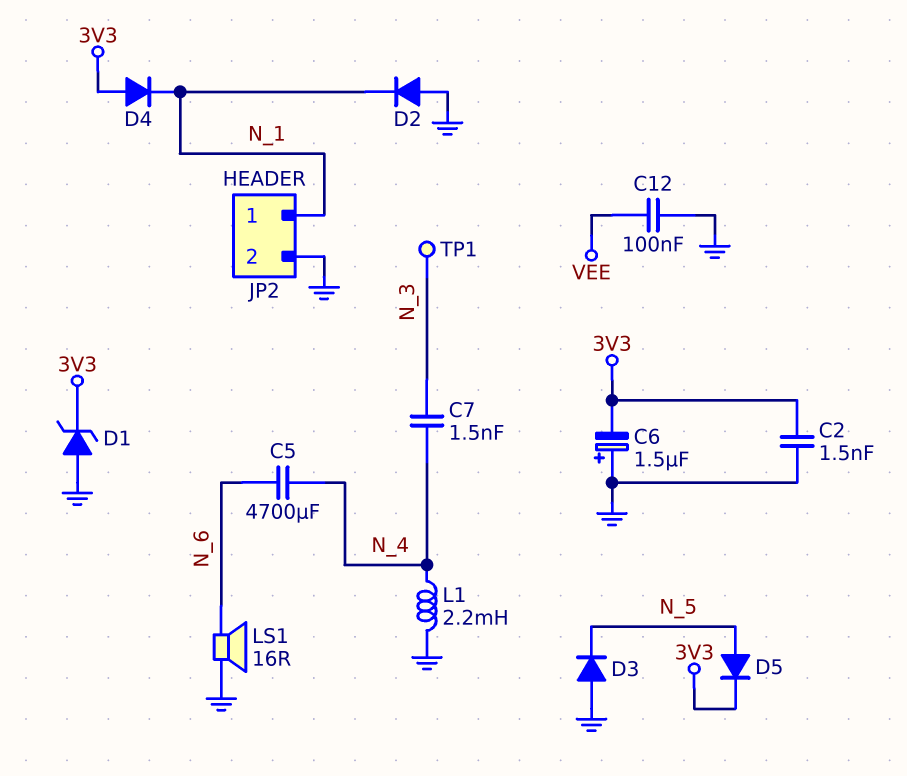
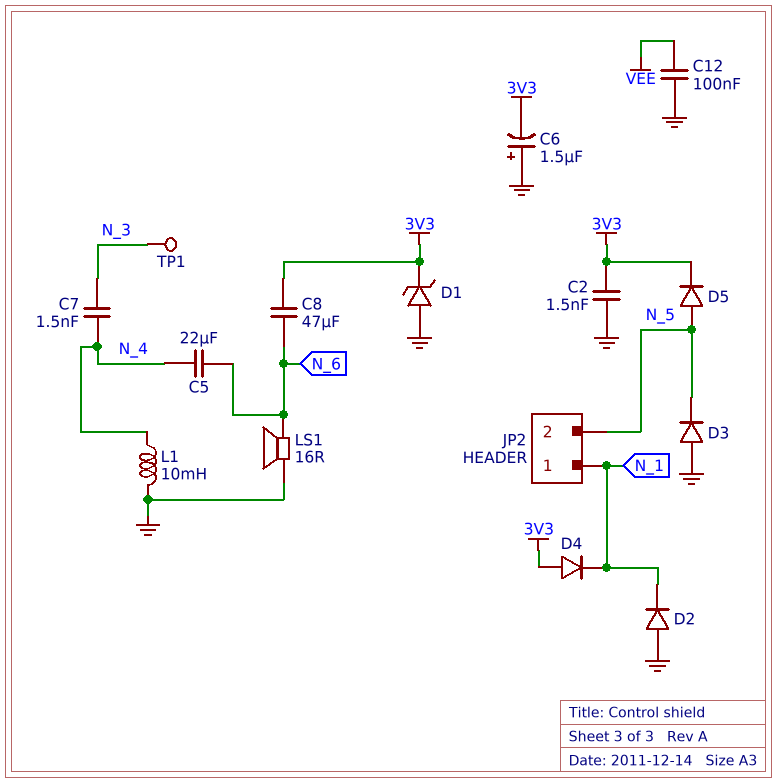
C5: 4700uF (N_4, N_6) -> 22uF (N_4, N_6)
C8: none -> 47uF (3V3, N_6)
JP2 pin 2: GND -> N_5
L1: 2.2mH (GND, N_4) -> 10mH (GND, N_4)

